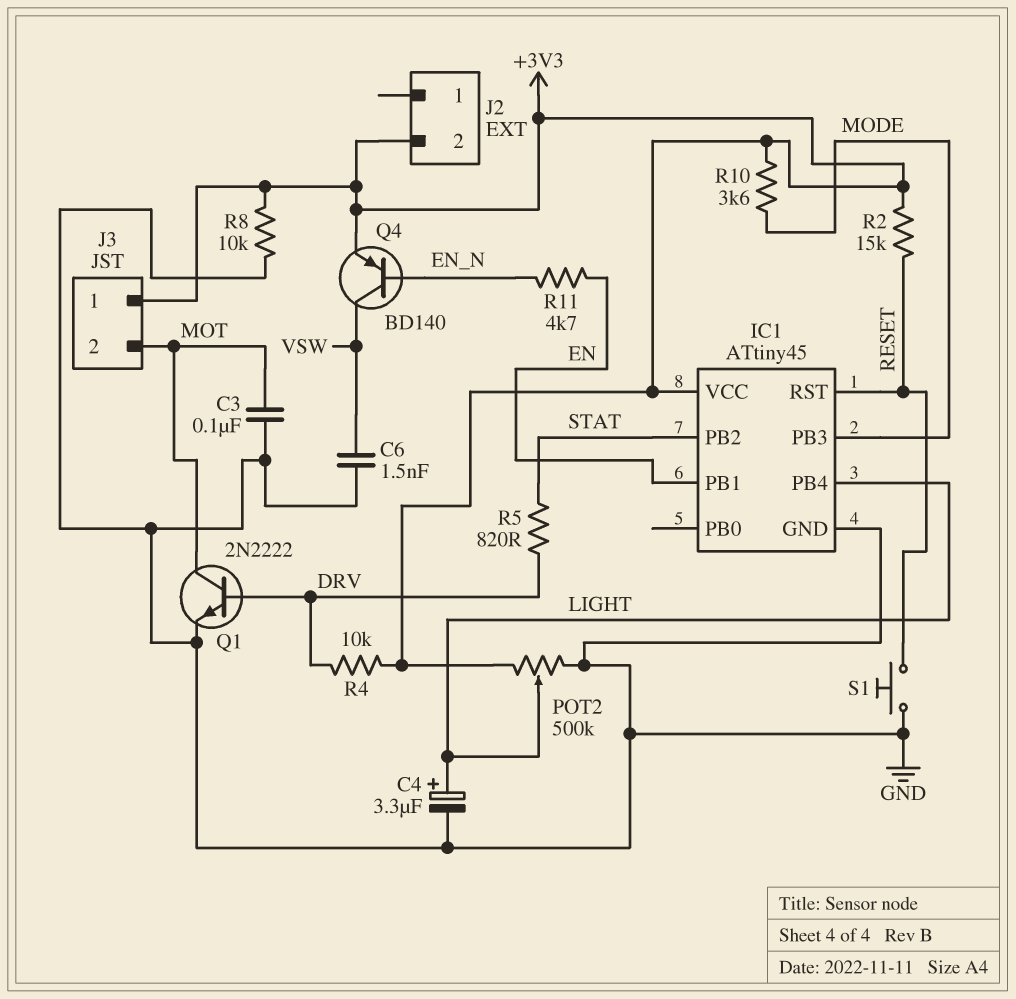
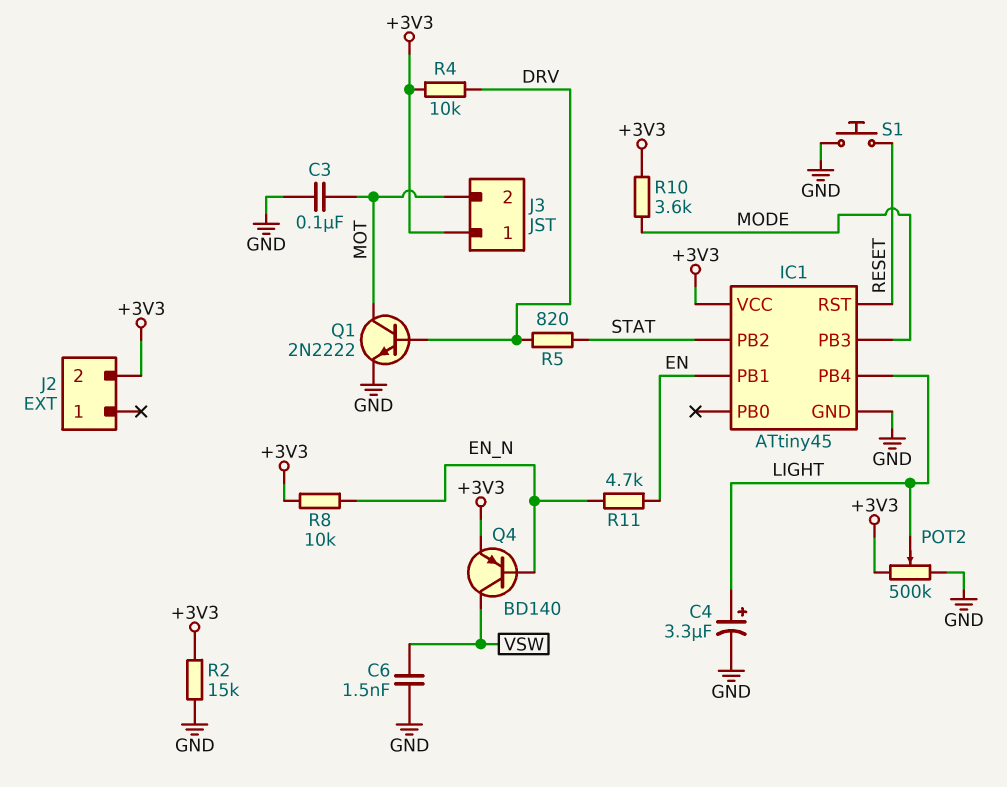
R2: 15k (+3V3, RESET) -> 15k (+3V3, GND)
R8: 10k (+3V3, GND) -> 10k (+3V3, EN_N)

